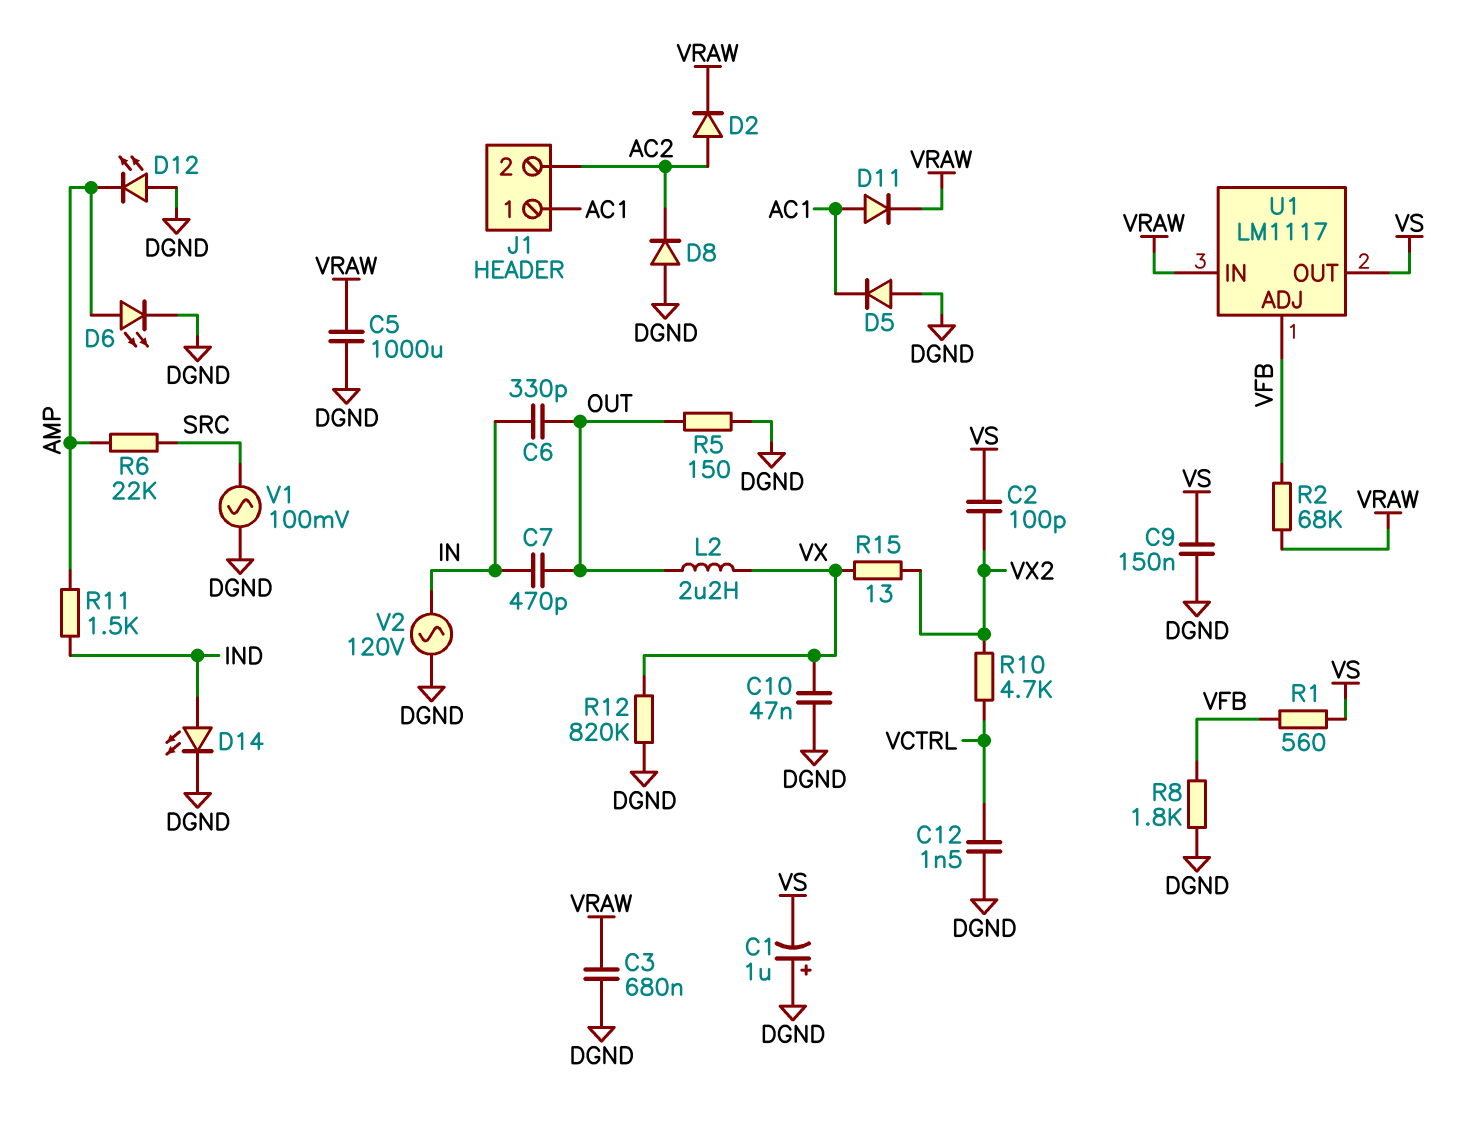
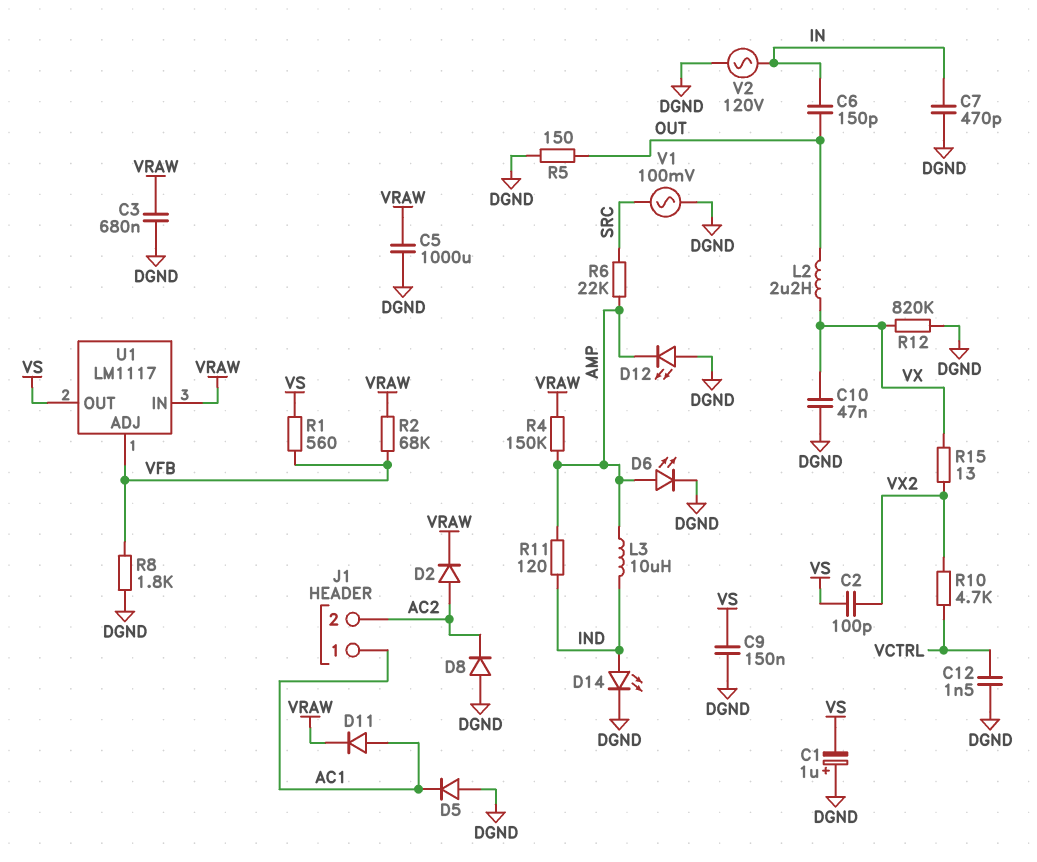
C6: 330pF (IN, OUT) -> 150pF (IN, OUT)
C7: 470pF (IN, OUT) -> 470pF (DGND, IN)
L3: none -> 10uH (AMP, IND)
R4: none -> 150k (AMP, VRAW)
R11: 1.5k (AMP, IND) -> 120 (AMP, IND)

